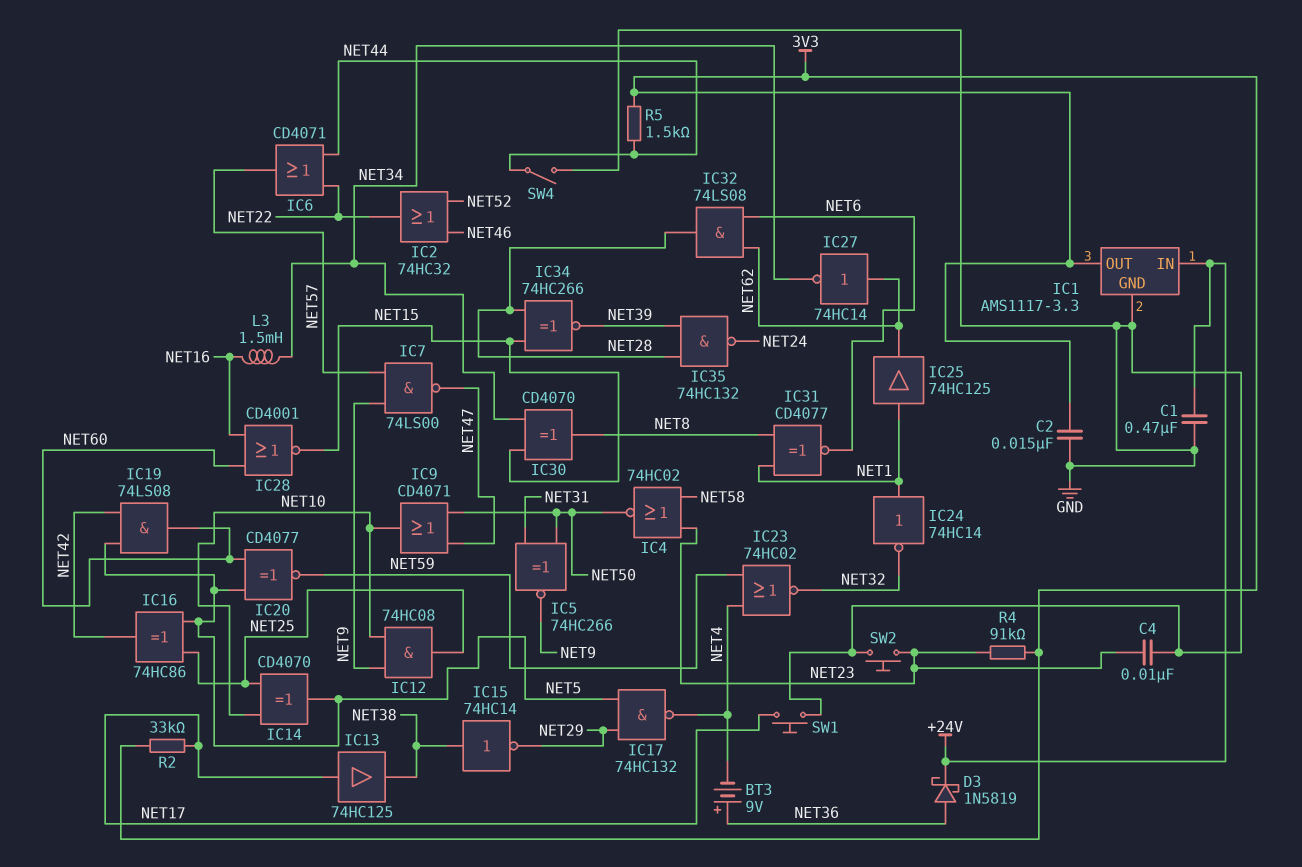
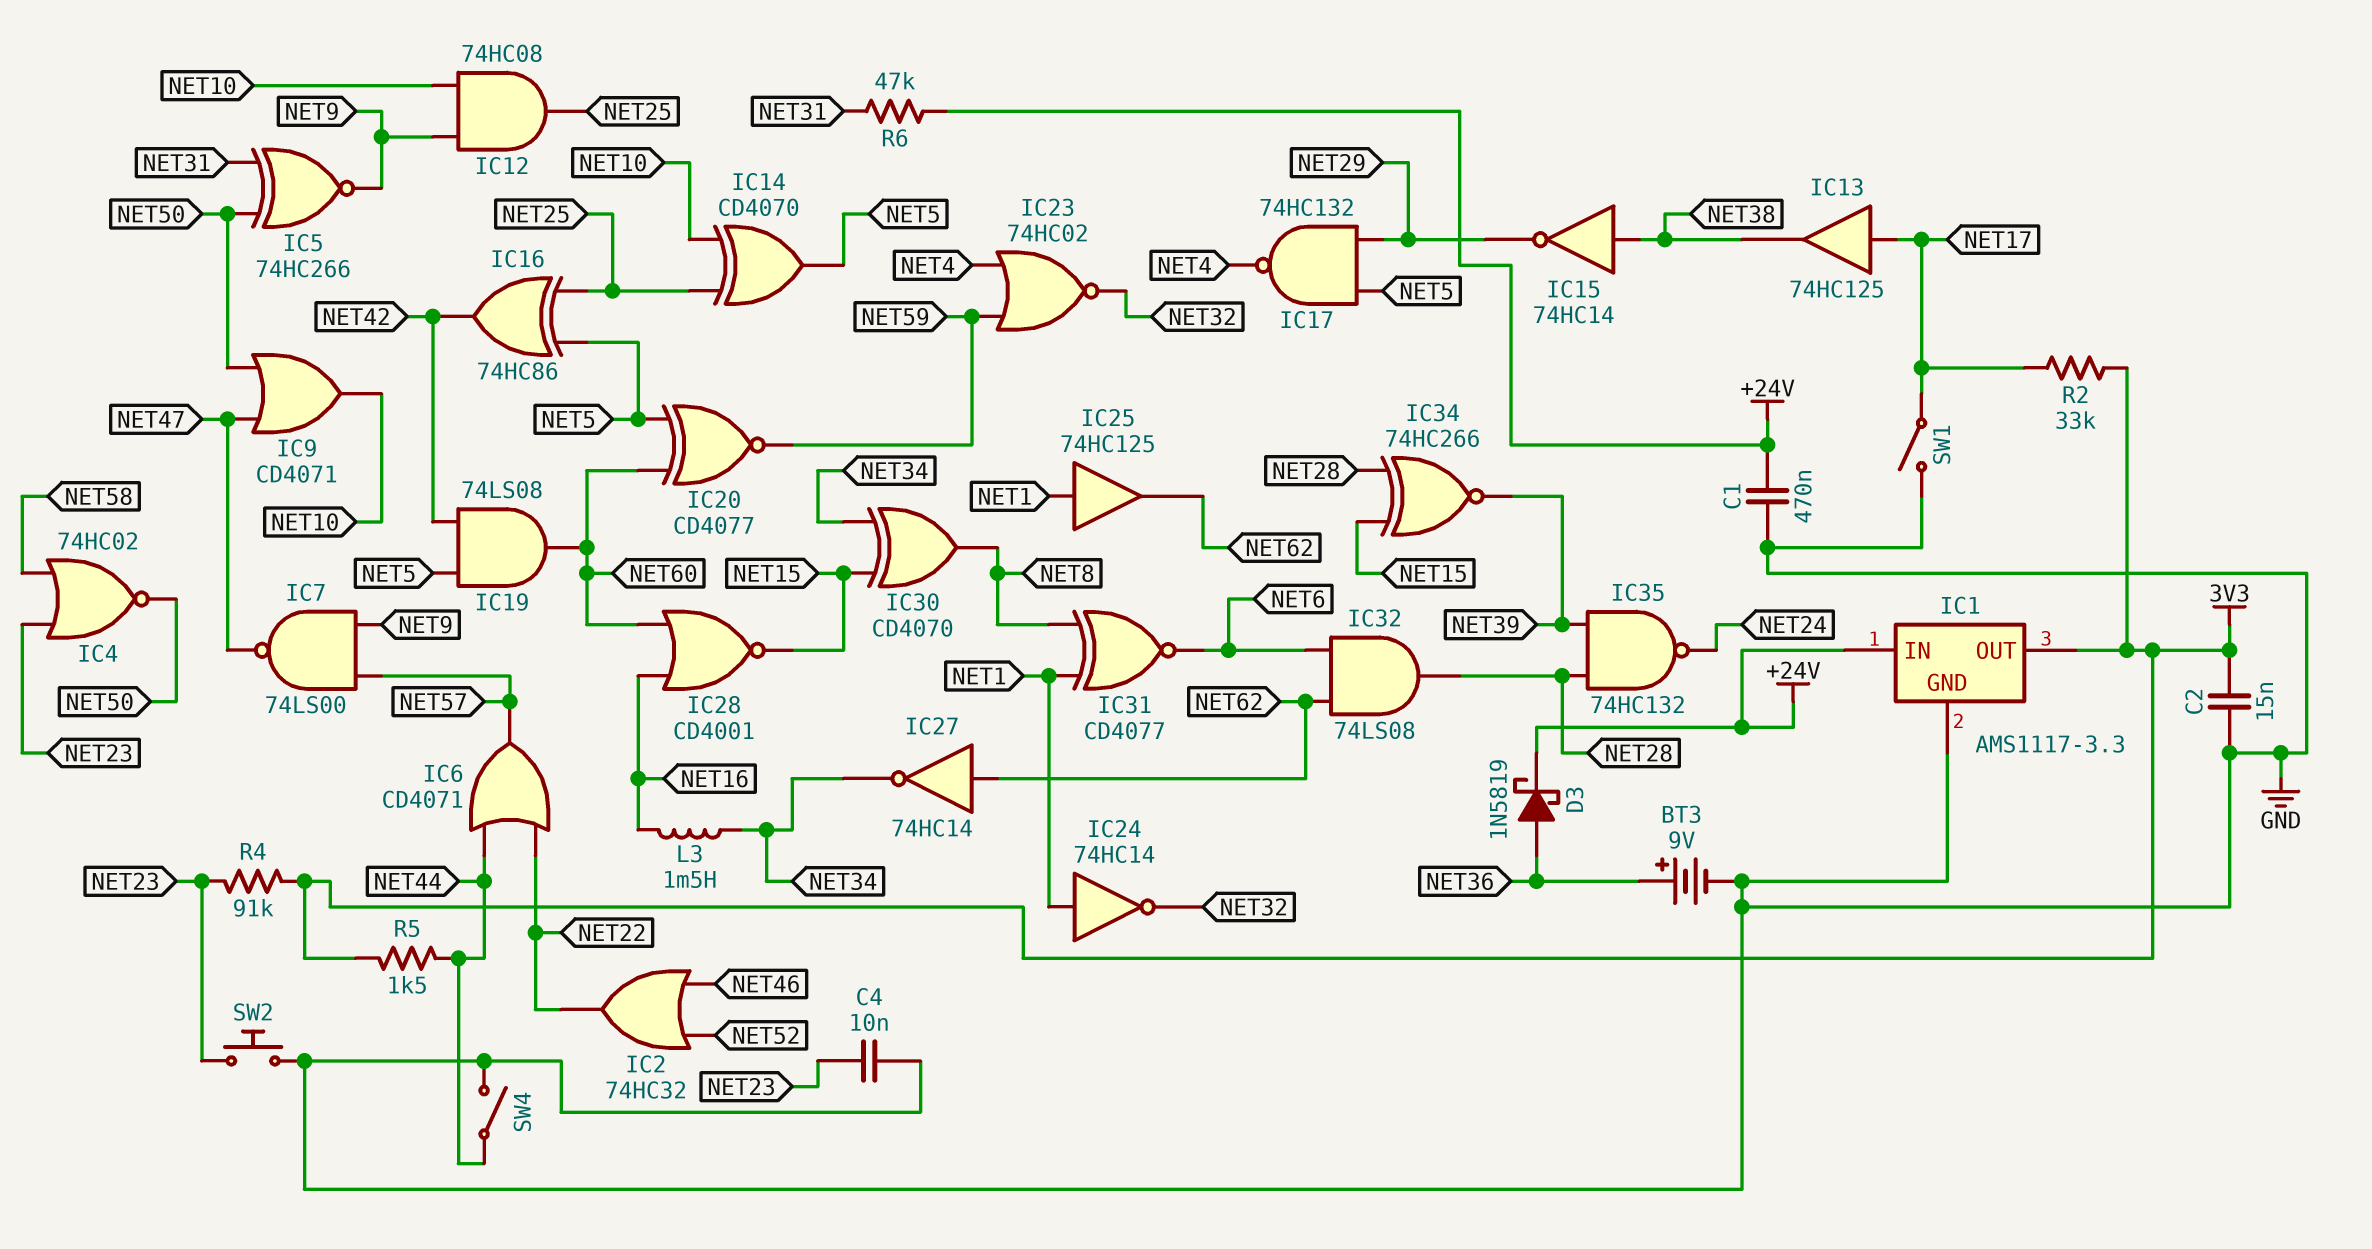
BT3: 9V (plus NET36, minus NET4) -> 9V (plus NET36, minus GND)
R6: none -> 47k (+24V, NET31)
SW1: button (GND, NET17) -> switch (GND, NET17)

